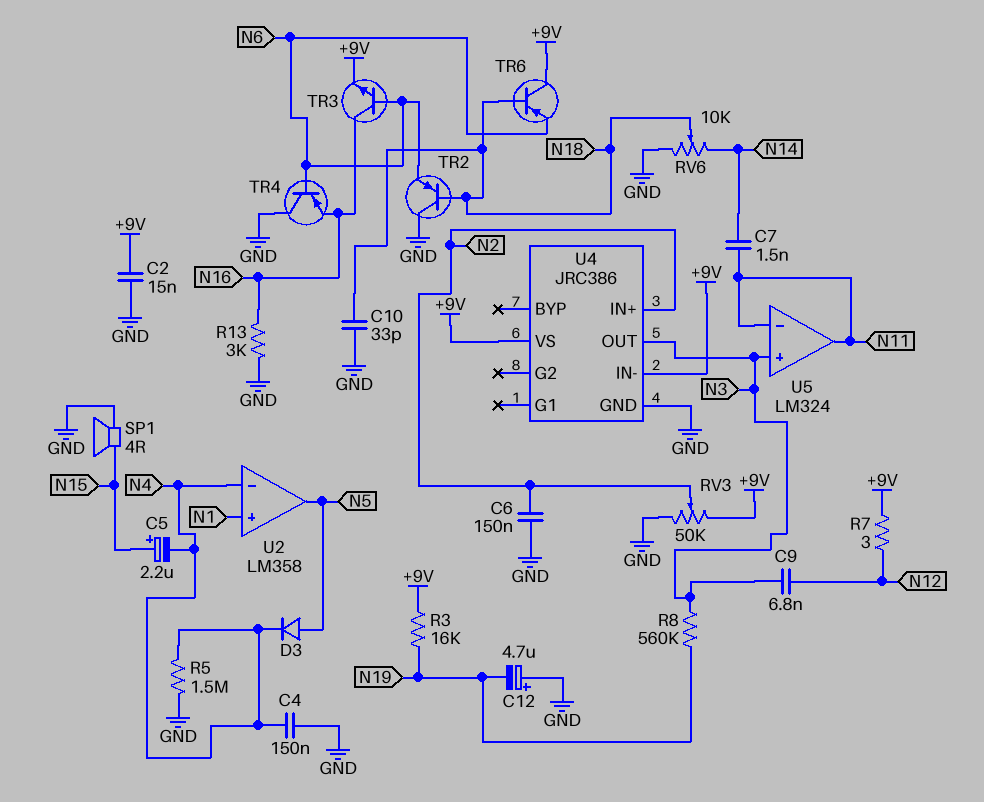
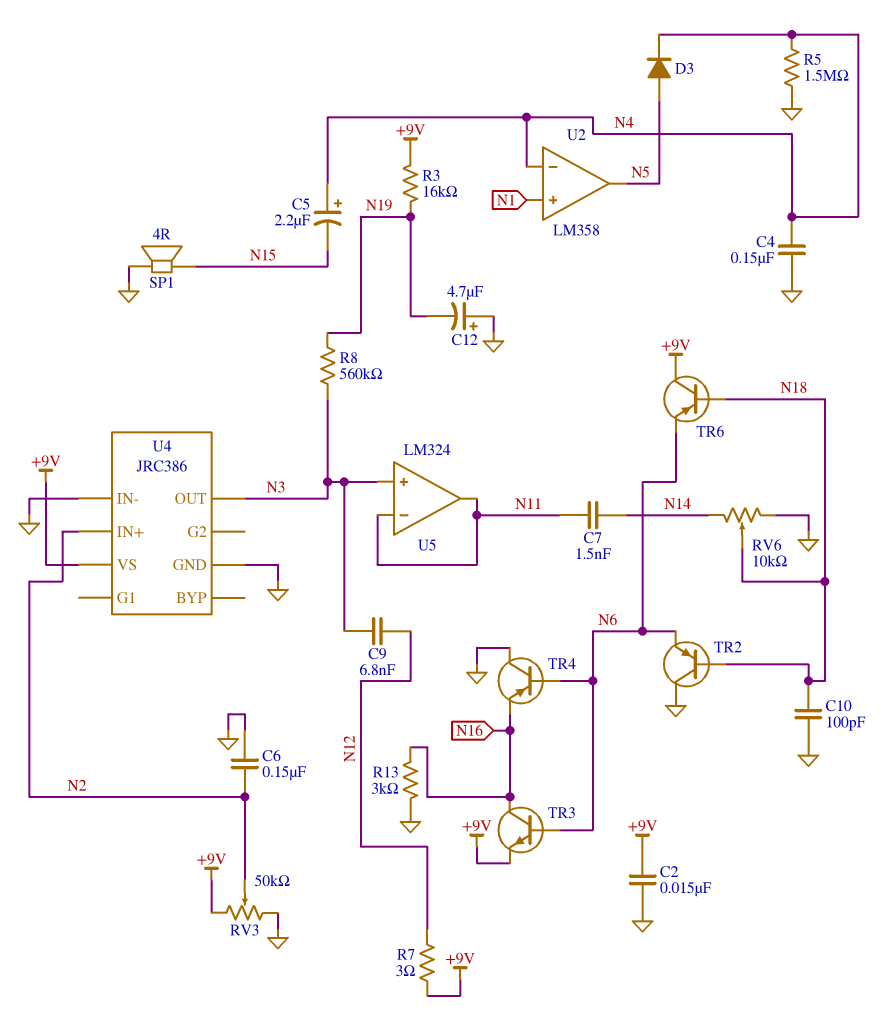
C5: 2.2uF (plus N15, minus N4) -> 2.2uF (plus N4, minus N15)
C10: 33pF (GND, N18) -> 100pF (GND, N18)
U4 pin IN-: +9V -> GND

